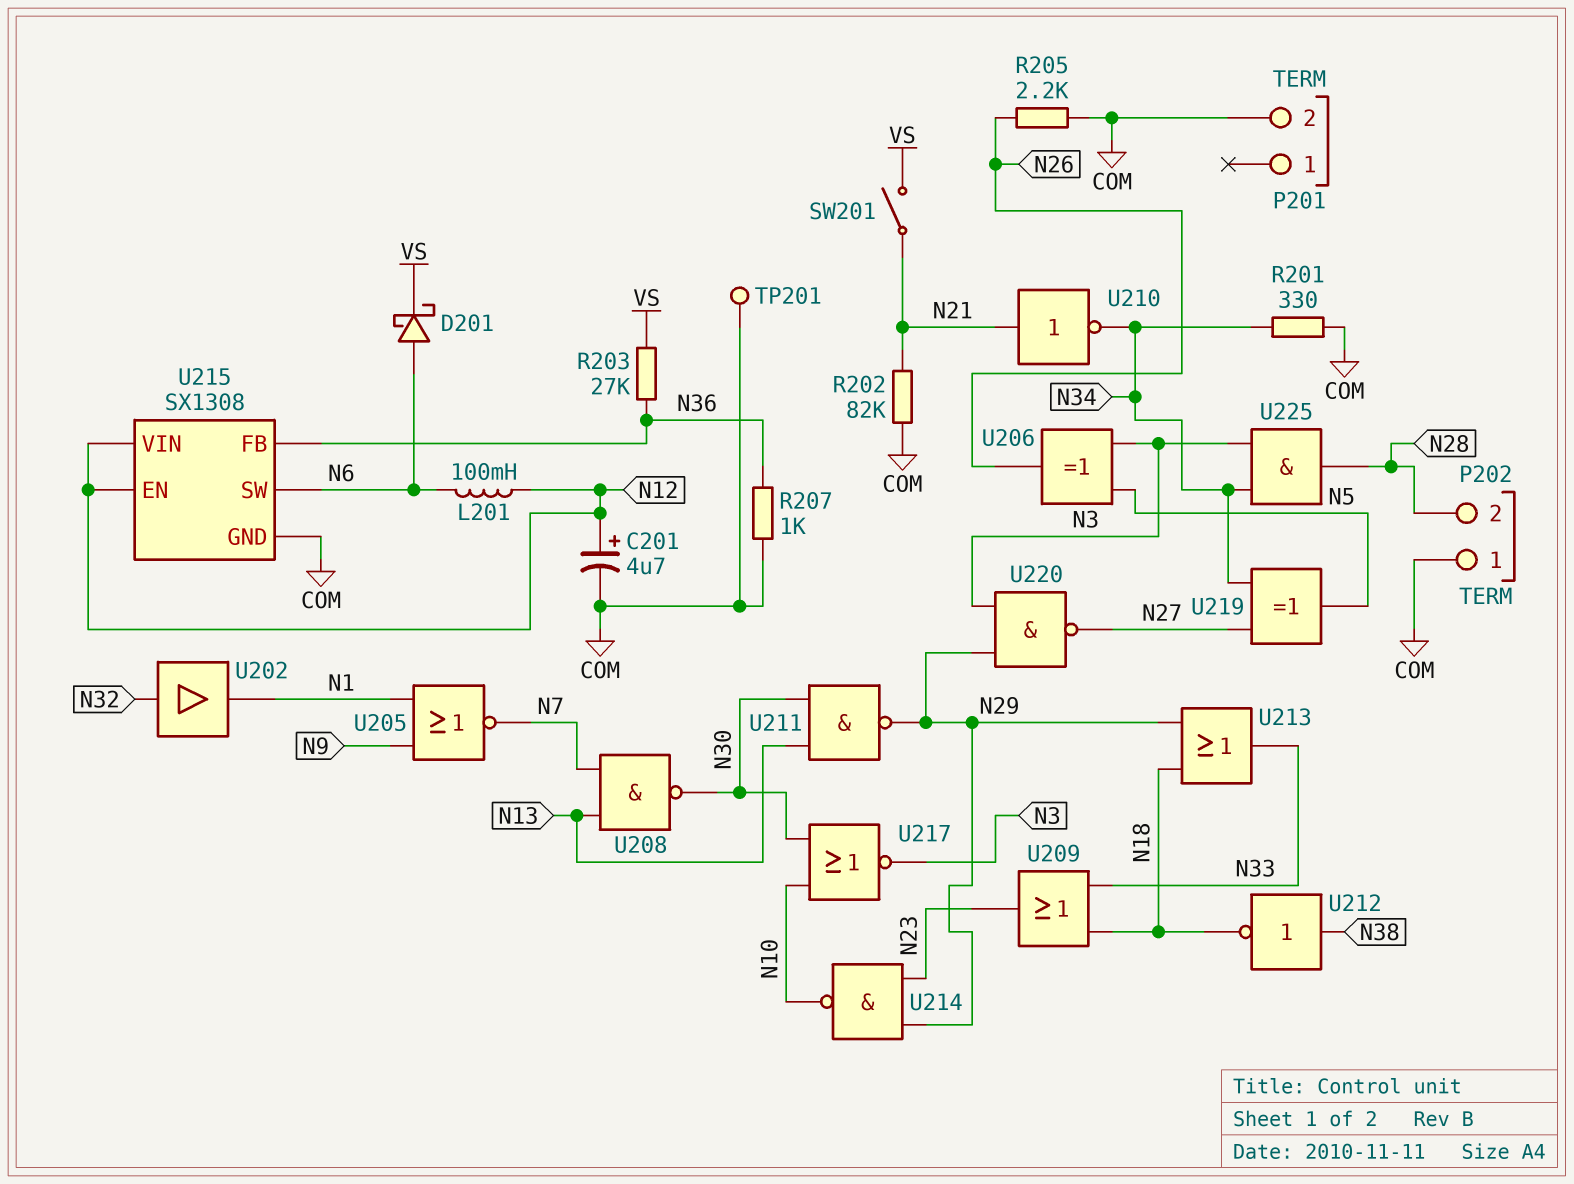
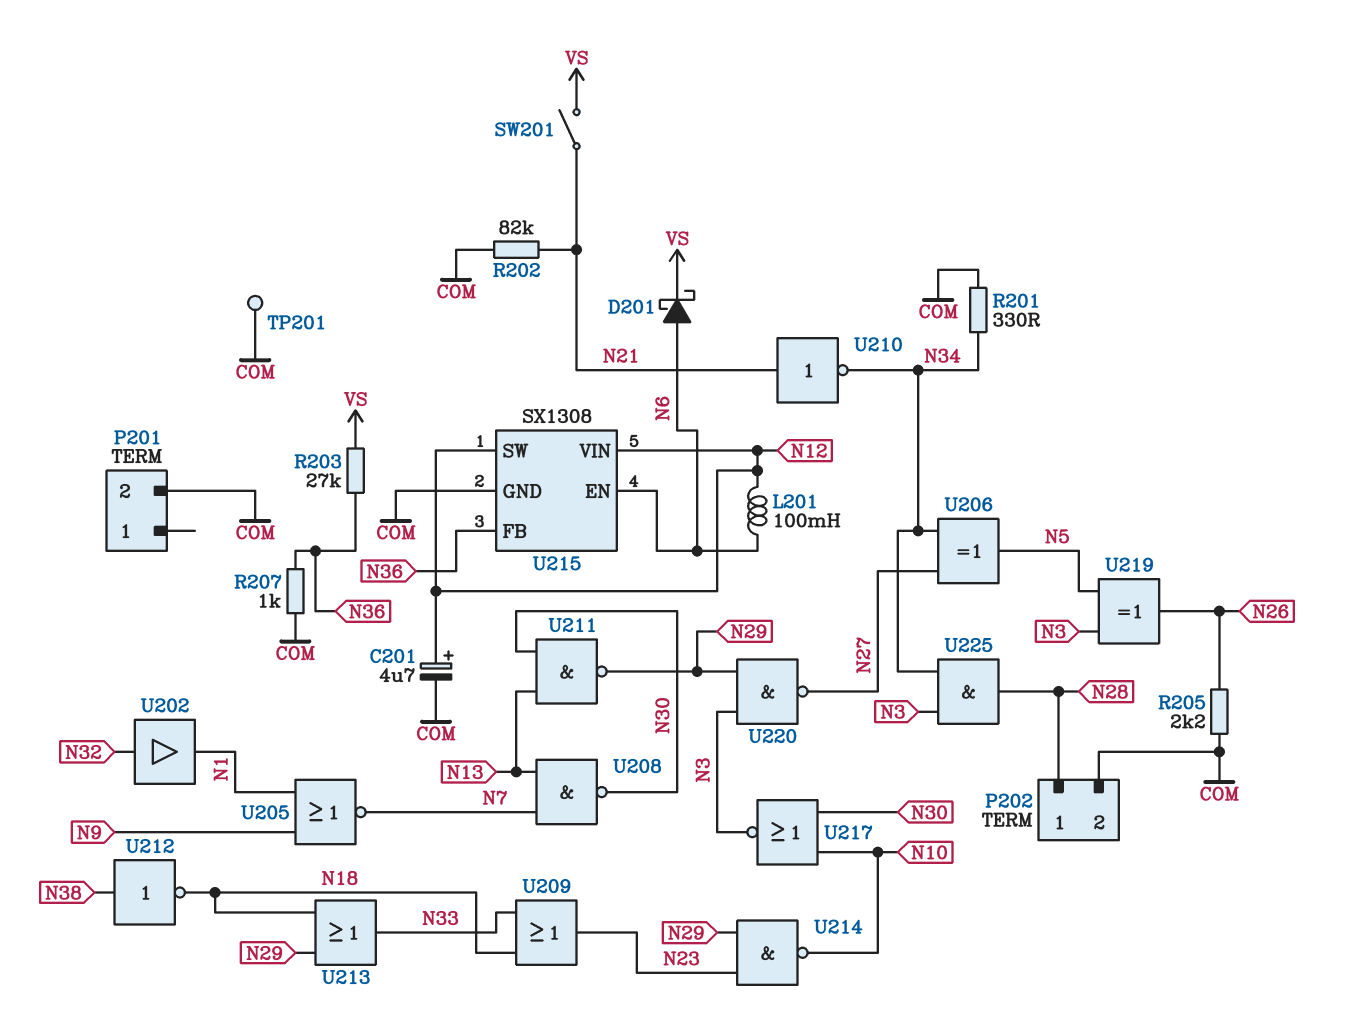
P202 pin 1: COM -> N28
P202 pin 2: N28 -> COM
U206: XOR (in N3, in N5, out N26) -> XOR (in N27, in N34, out N5)
U215 pin EN: N12 -> N6
U215 pin SW: N6 -> N12
U219: XOR (in N27, in N34, out N5) -> XOR (in N3, in N5, out N26)

